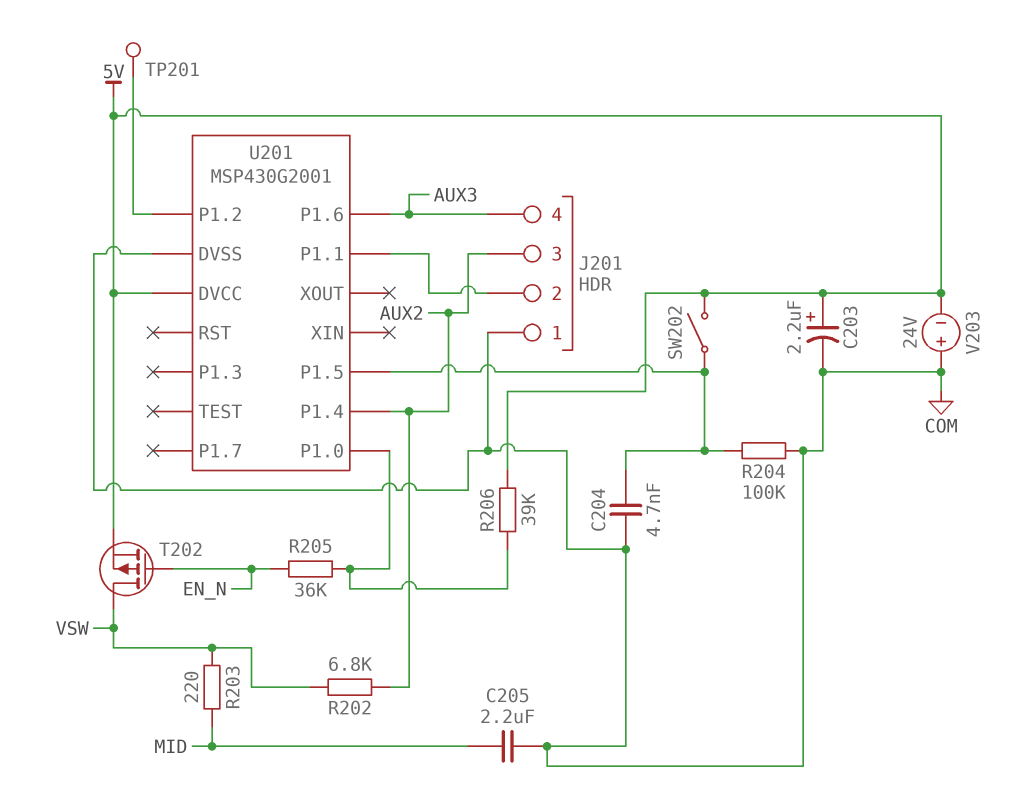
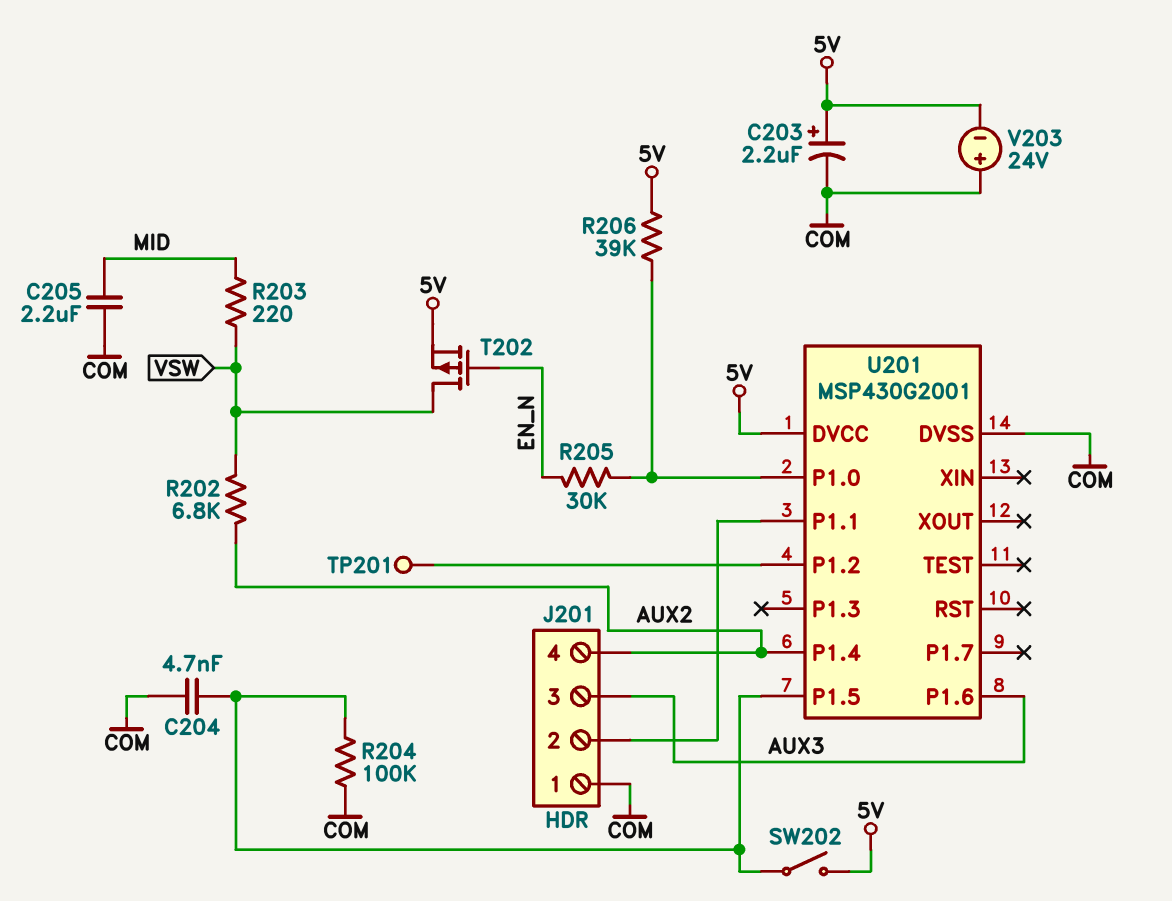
J201 pin 3: AUX2 -> AUX3
J201 pin 4: AUX3 -> AUX2
R205: 36k (EN_N, U201/P1.0) -> 30k (EN_N, U201/P1.0)

